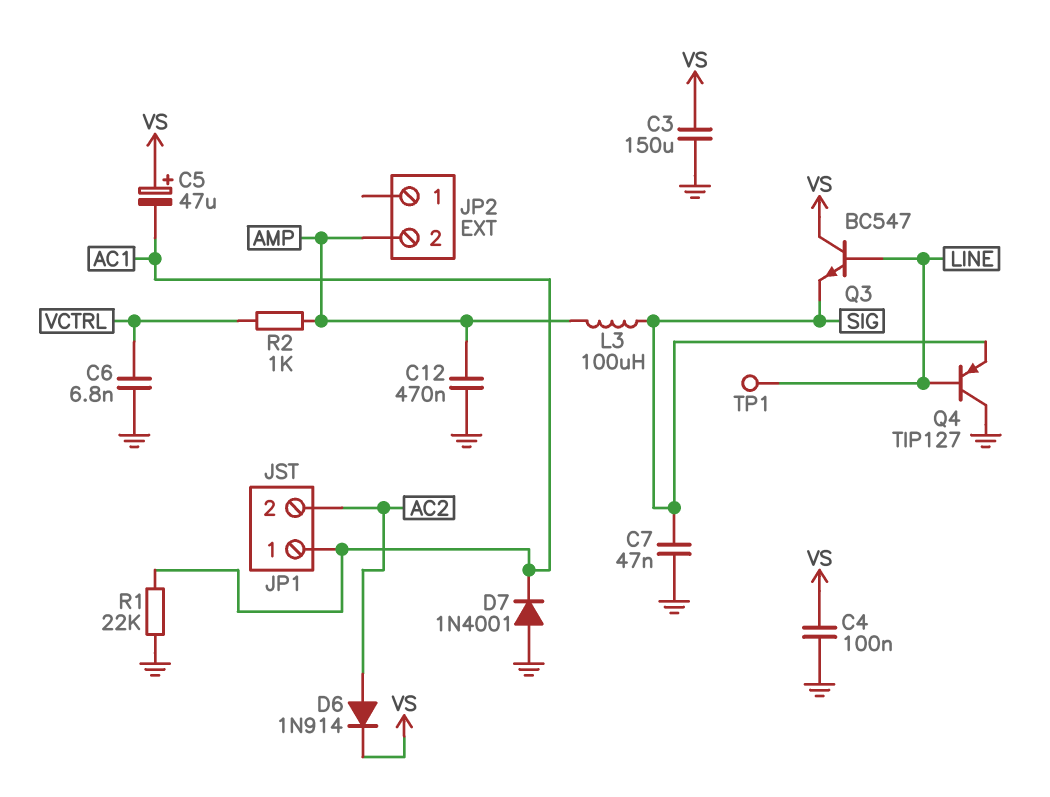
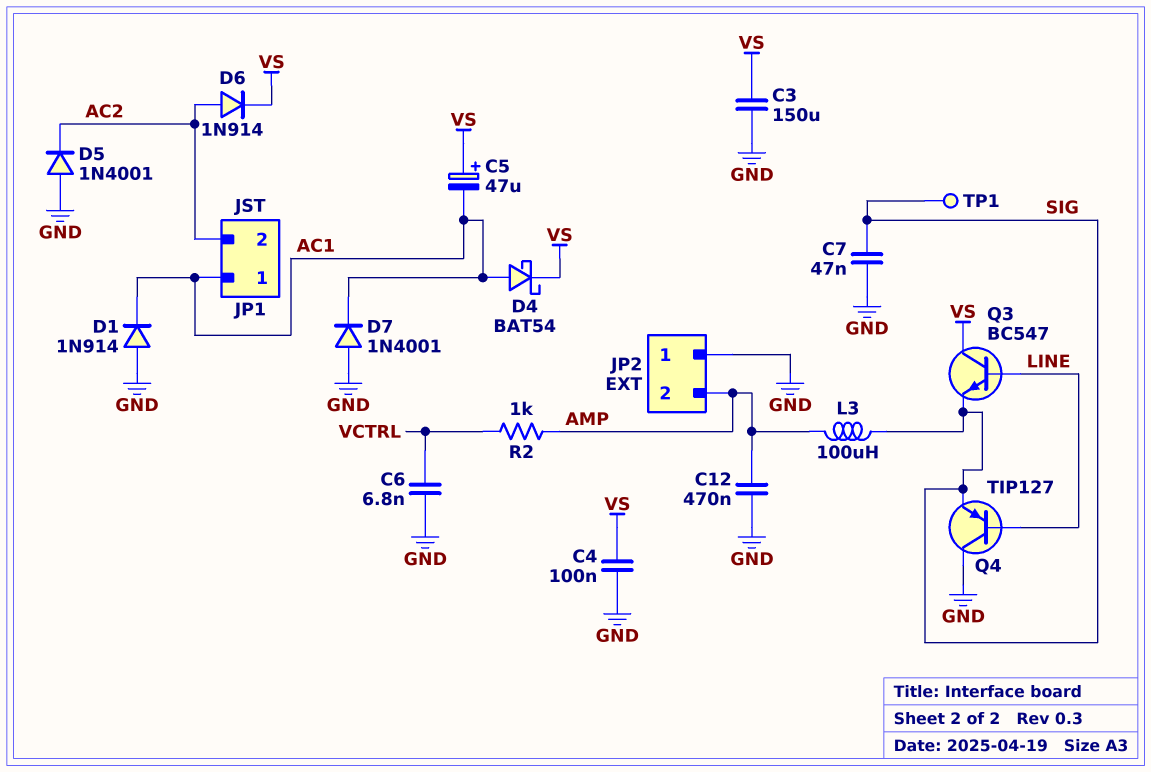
D1: none -> diode 1N914 (A GND, K AC1)
D4: none -> schottky BAT54 (A AC1, K VS)
D5: none -> diode 1N4001 (A GND, K AC2)
JP2 pin 1: none -> GND
R1: 22k (AC1, GND) -> none
TP1: test point (LINE) -> test point (SIG)

